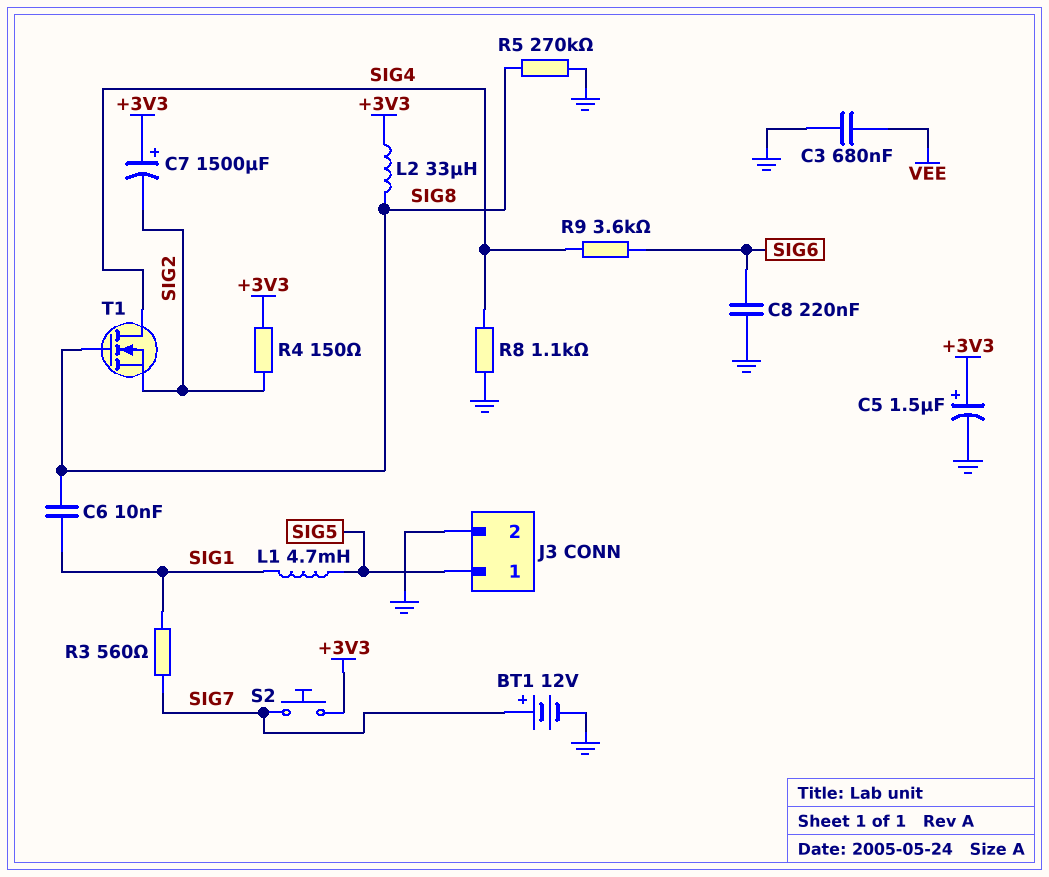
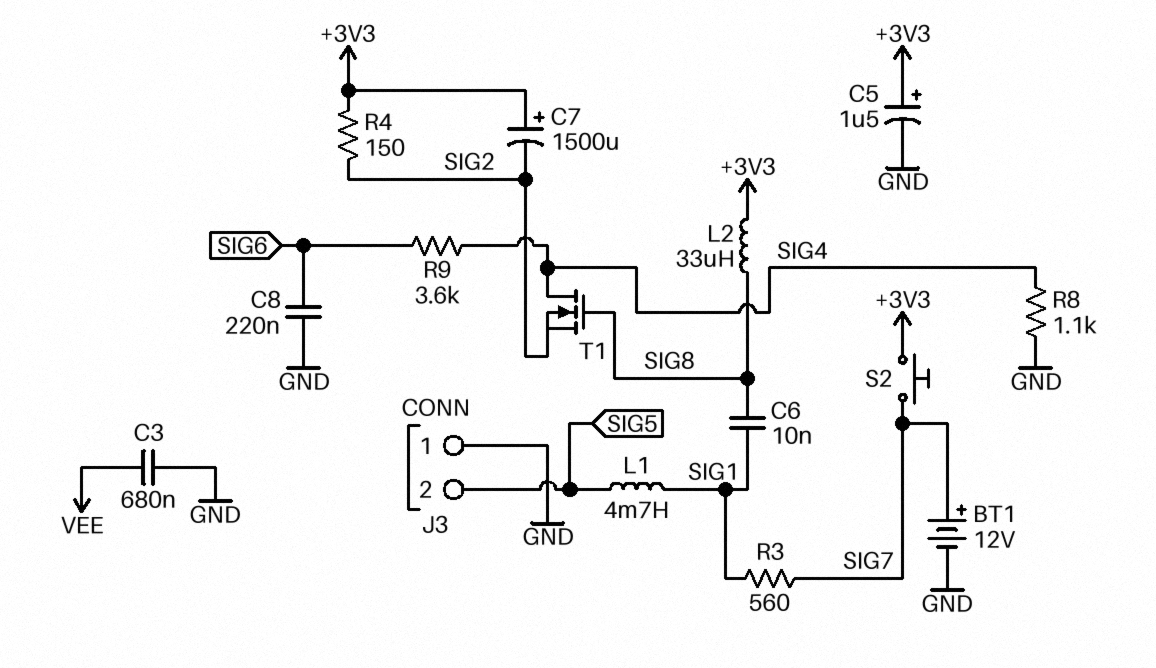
J3 pin 1: SIG5 -> GND
J3 pin 2: GND -> SIG5
R5: 270k (GND, SIG8) -> none

